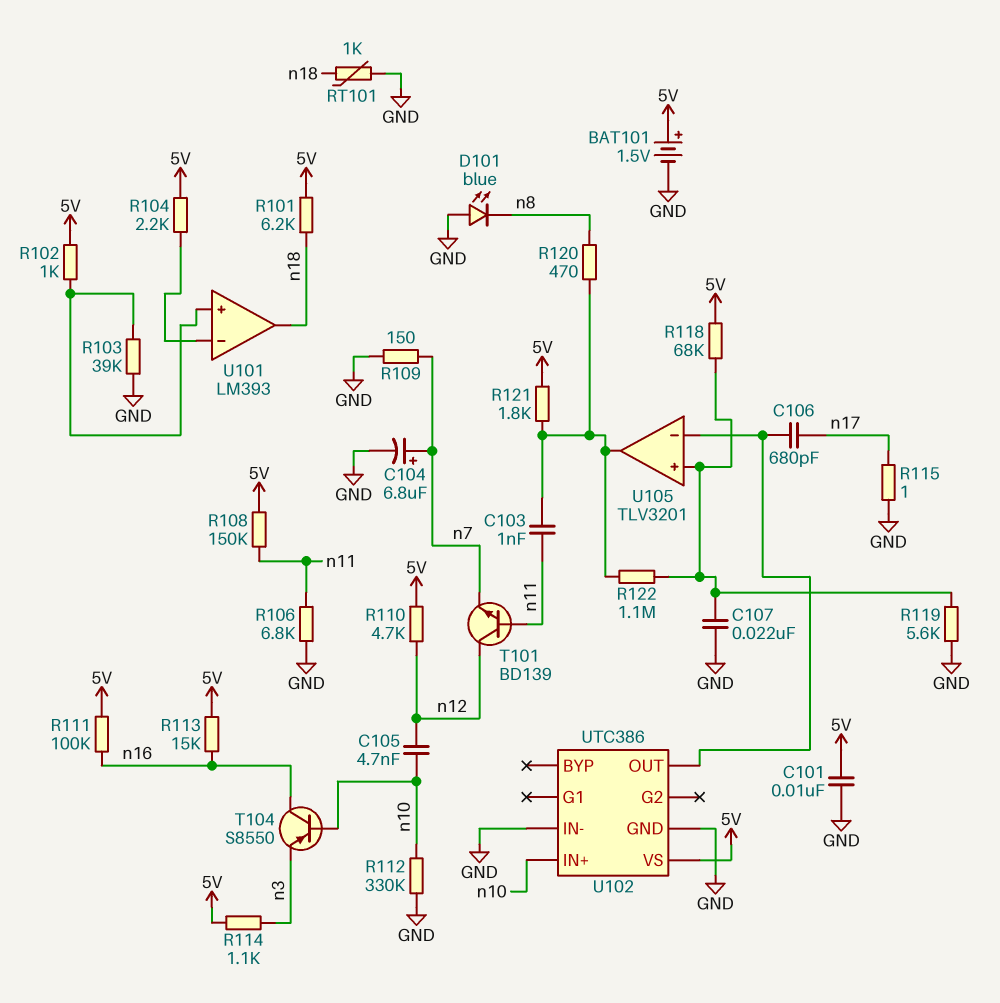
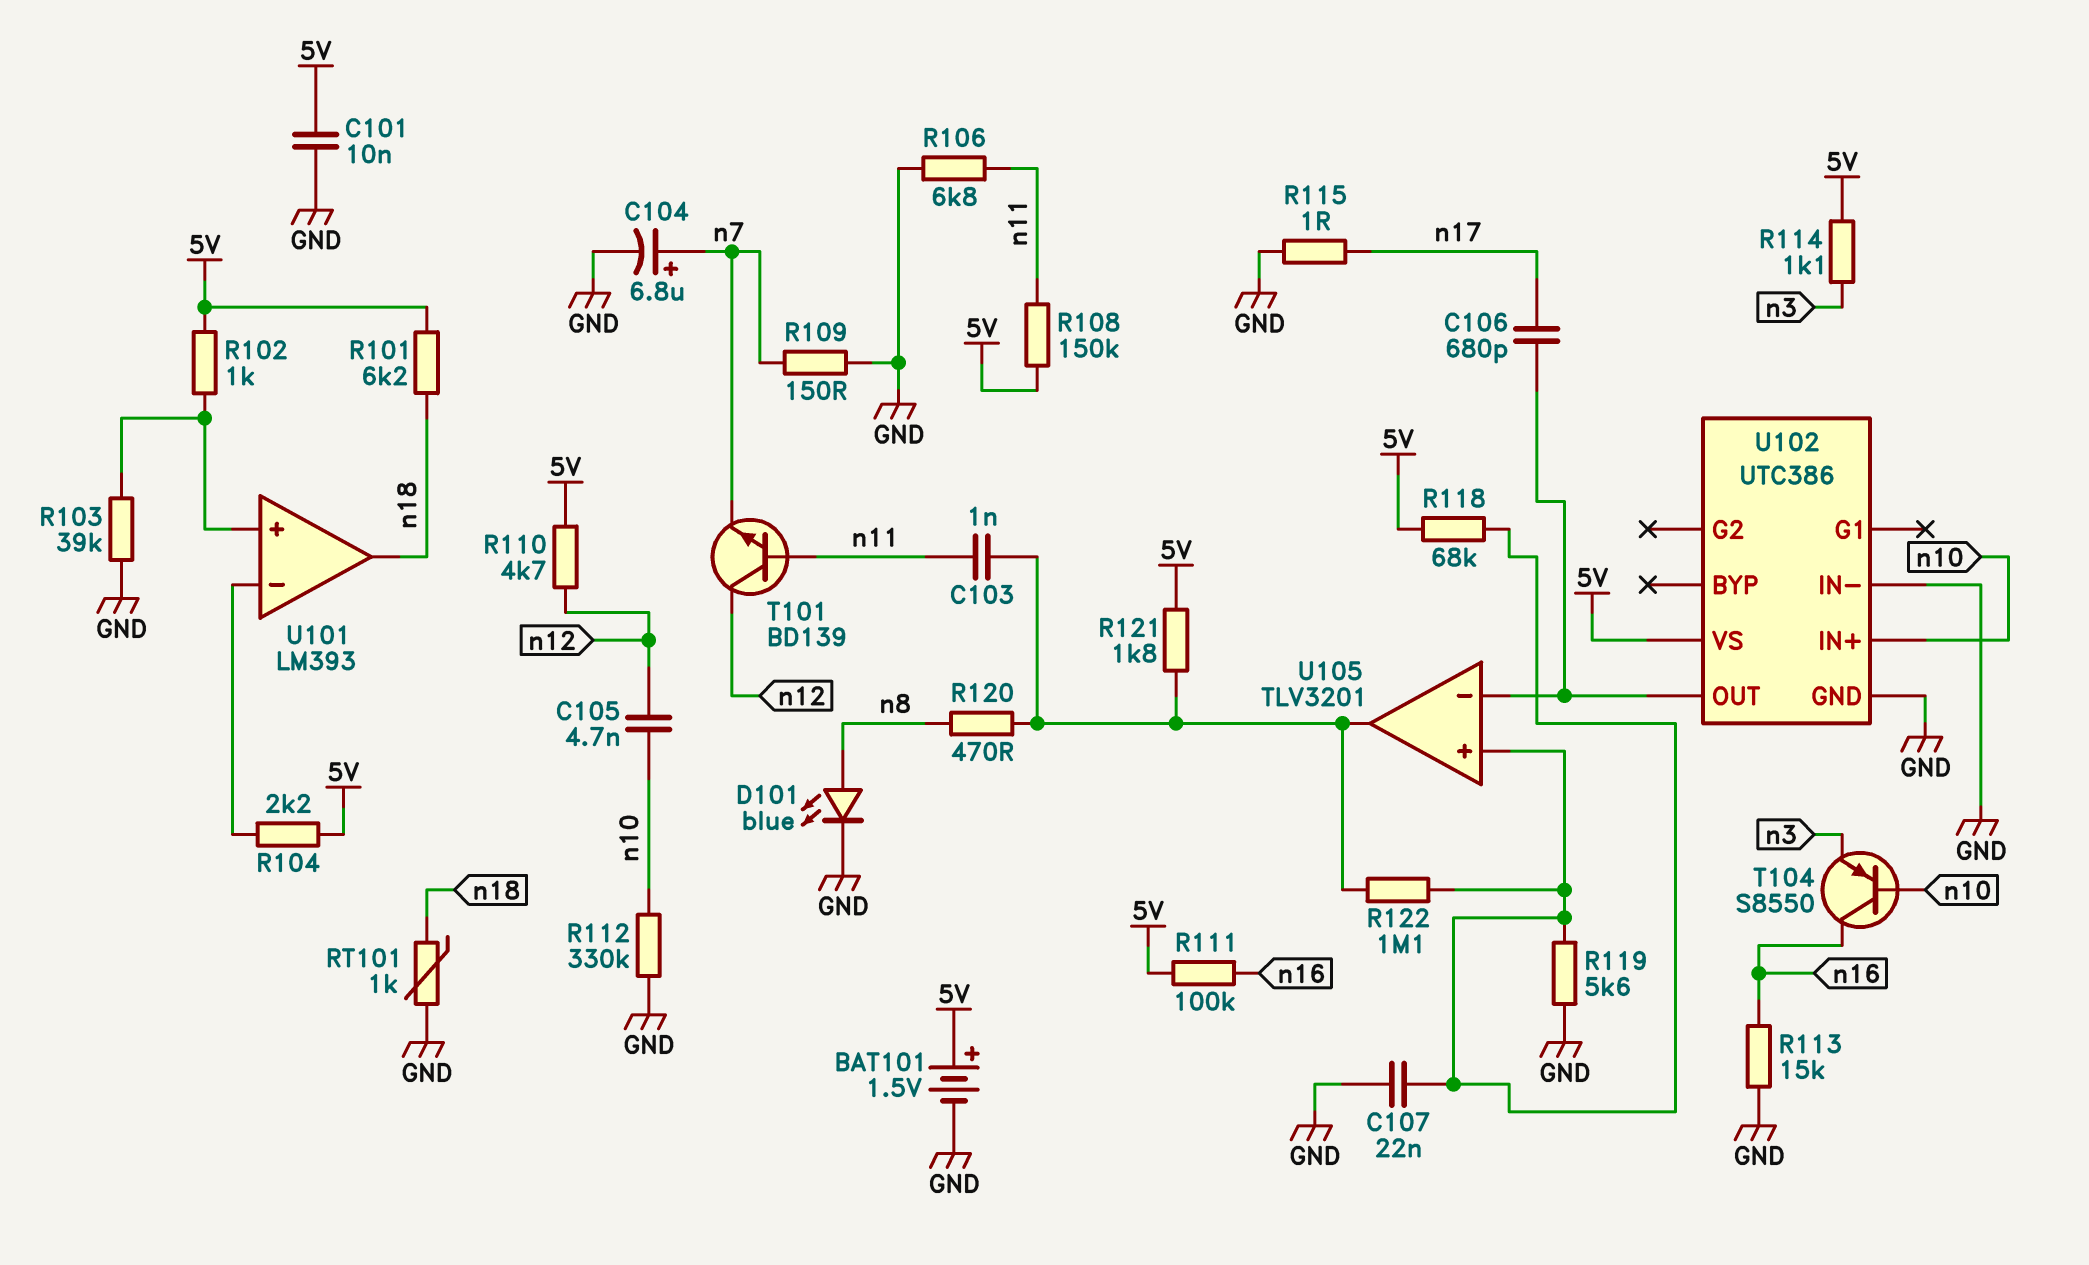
D101: LED blue (A GND, K n8) -> LED blue (A n8, K GND)
R113: 15k (5V, n16) -> 15k (GND, n16)

